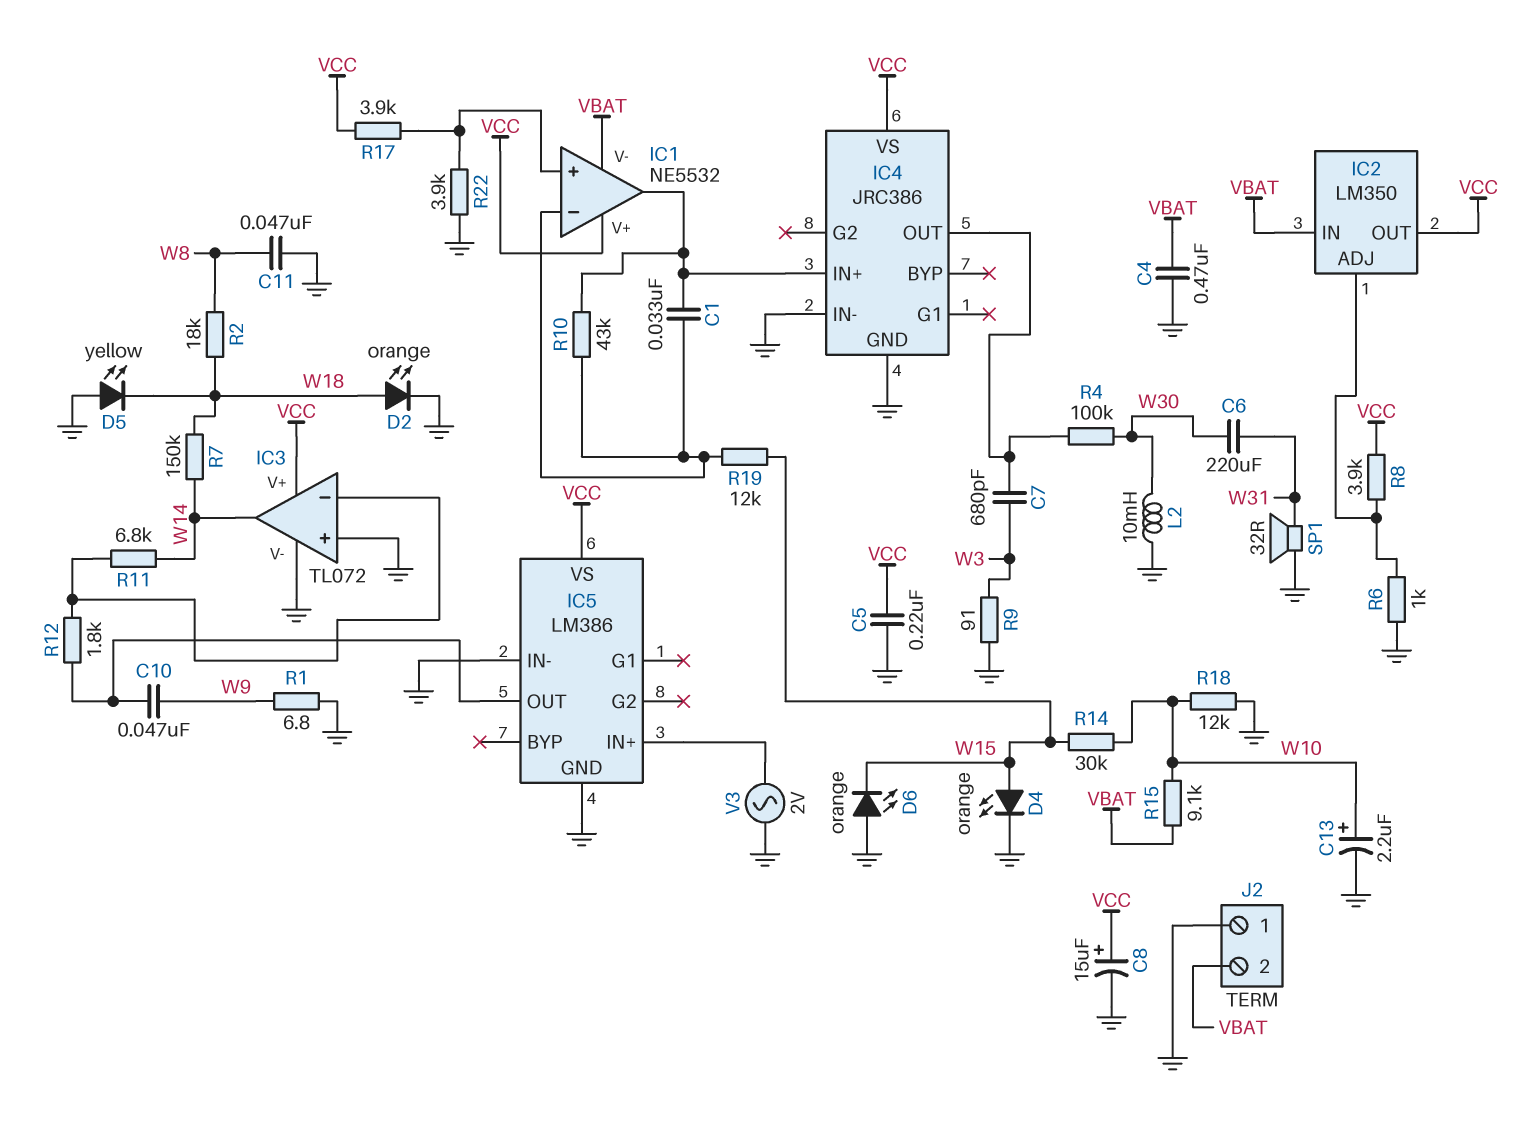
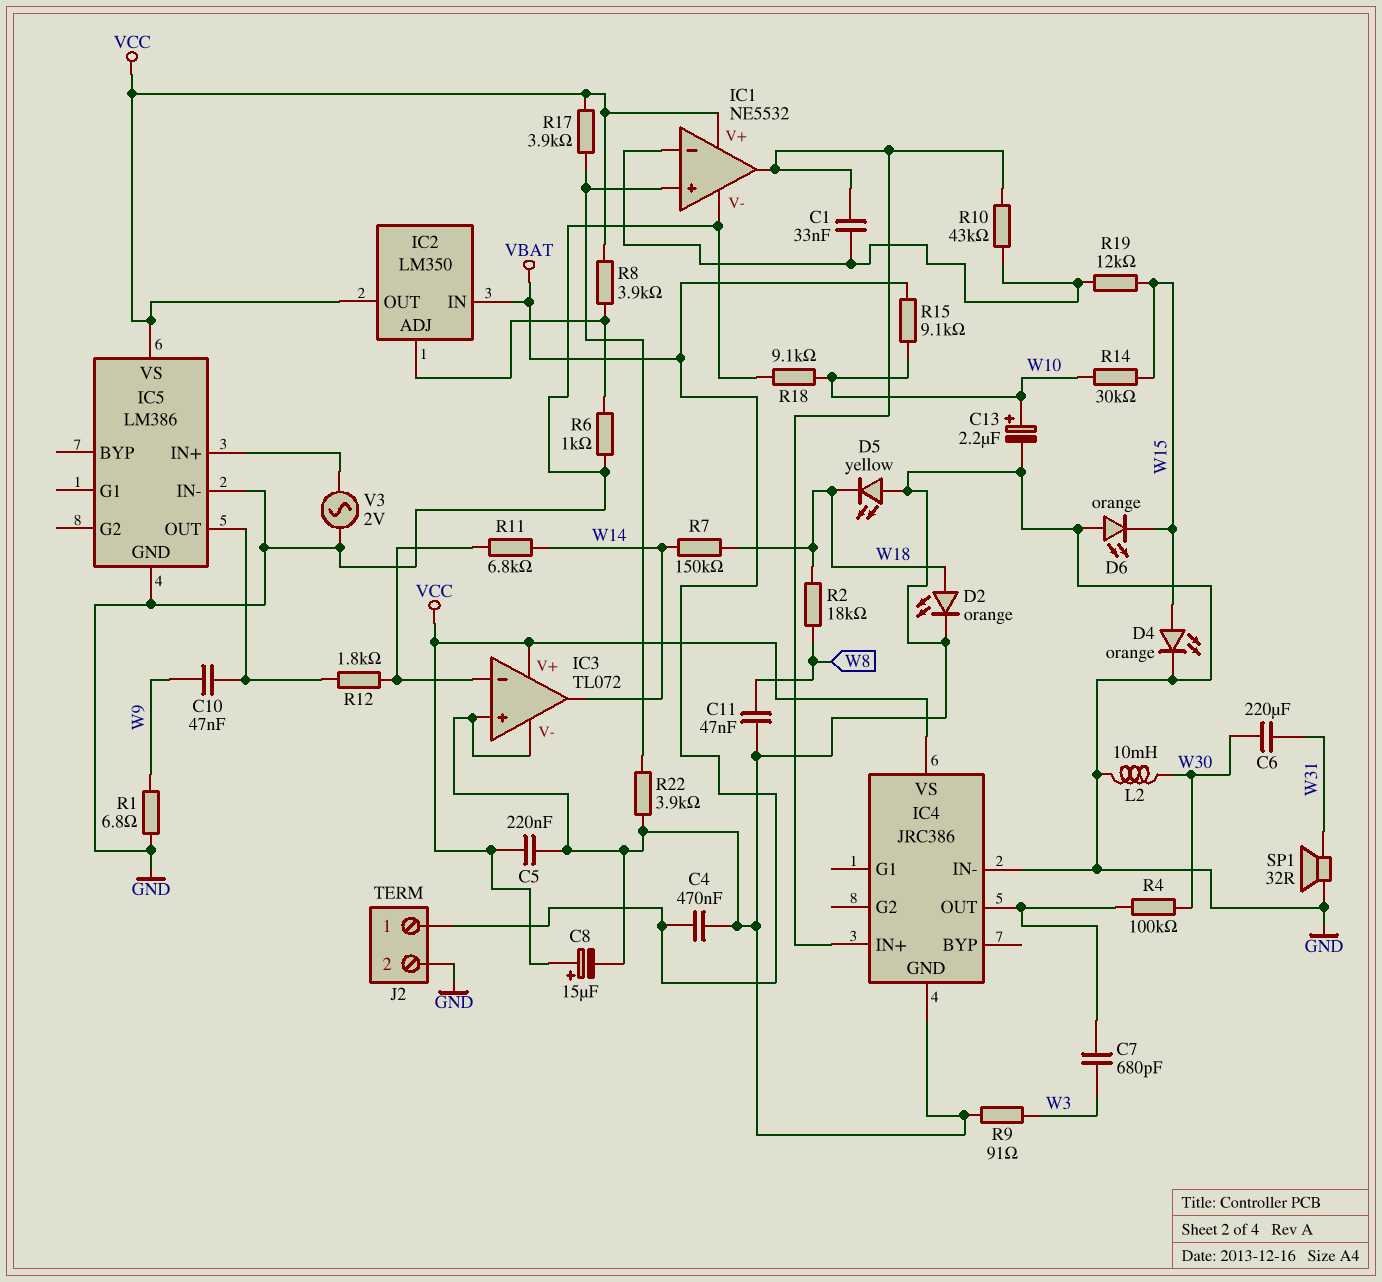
IC1 pin V-: VBAT -> GND
J2 pin 1: GND -> VBAT
J2 pin 2: VBAT -> GND
R18: 12k (GND, W10) -> 9.1k (GND, W10)

